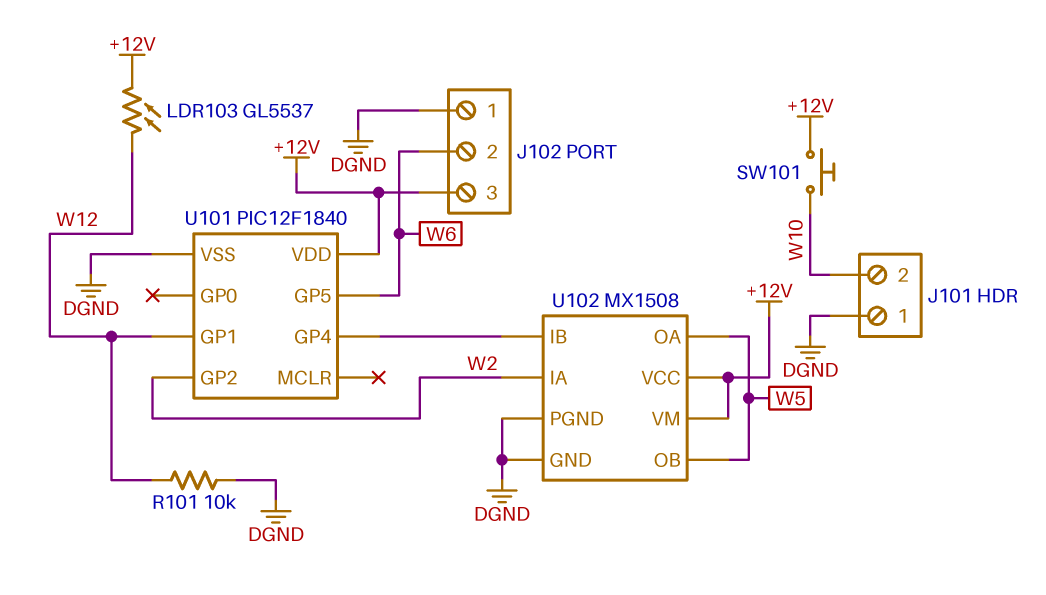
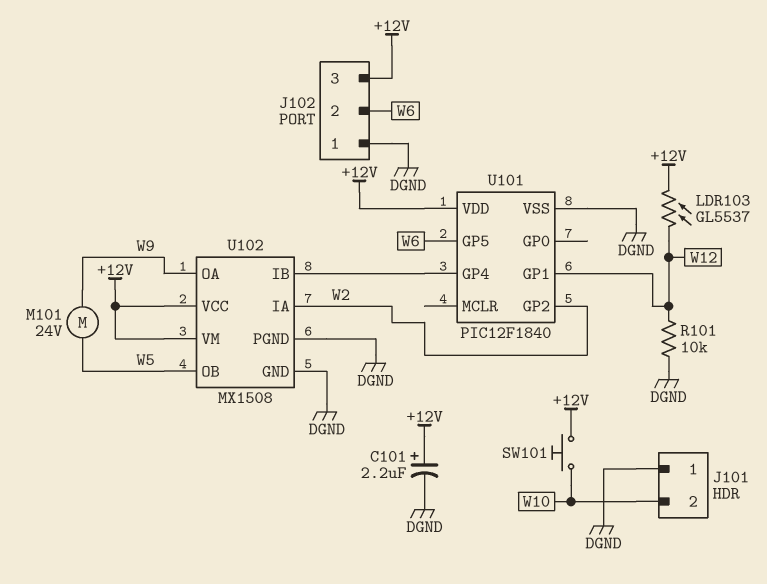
C101: none -> 2.2uF (plus +12V, minus DGND)
M101: none -> motor 24V (W5, W9)
U102 pin OA: W5 -> W9

